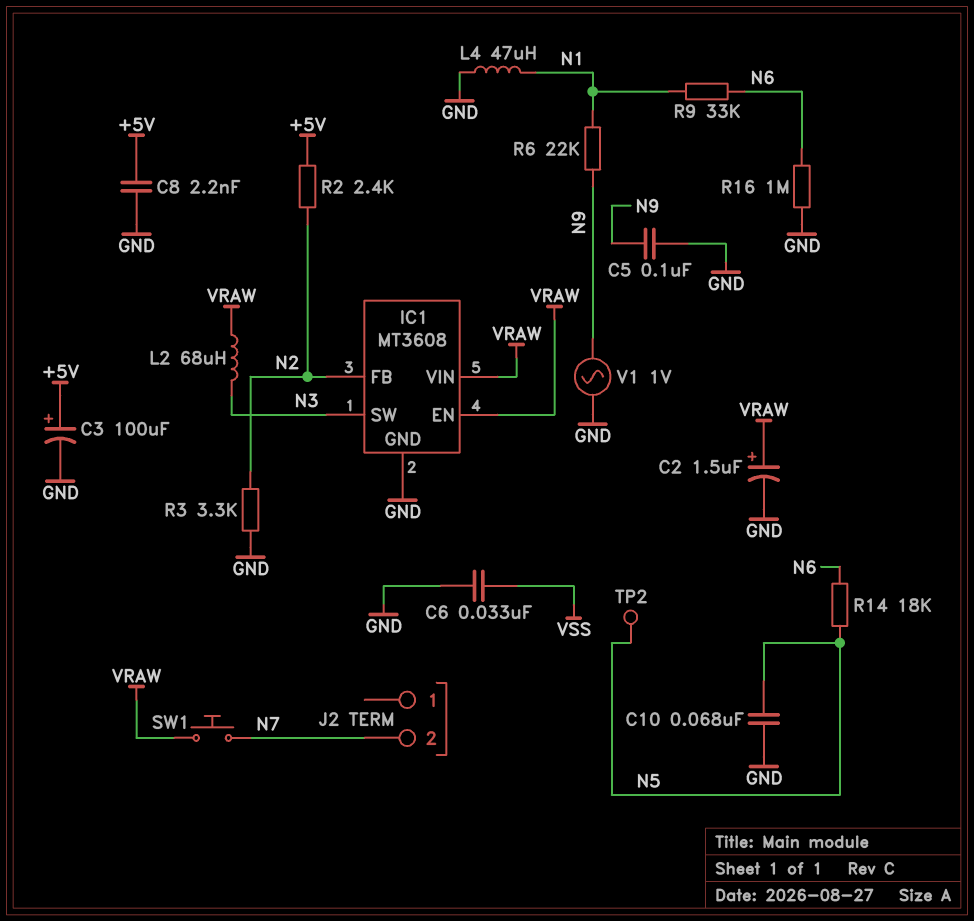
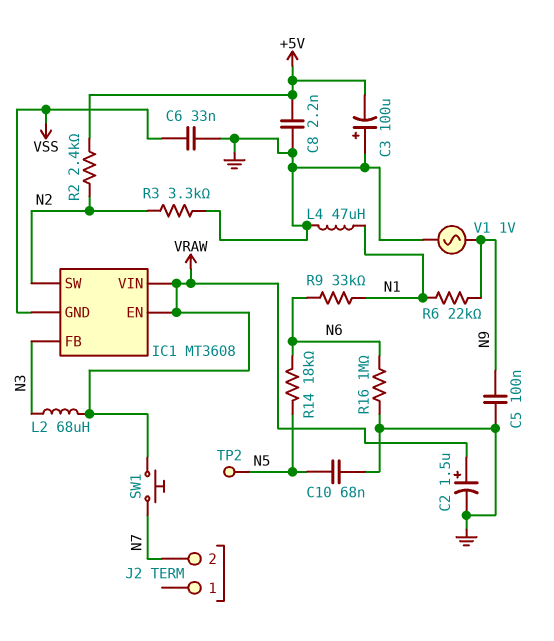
C3: 100uF (plus +5V, minus GND) -> 100uF (plus GND, minus +5V)
IC1 pin FB: N2 -> N3
IC1 pin GND: GND -> VSS
IC1 pin SW: N3 -> N2

